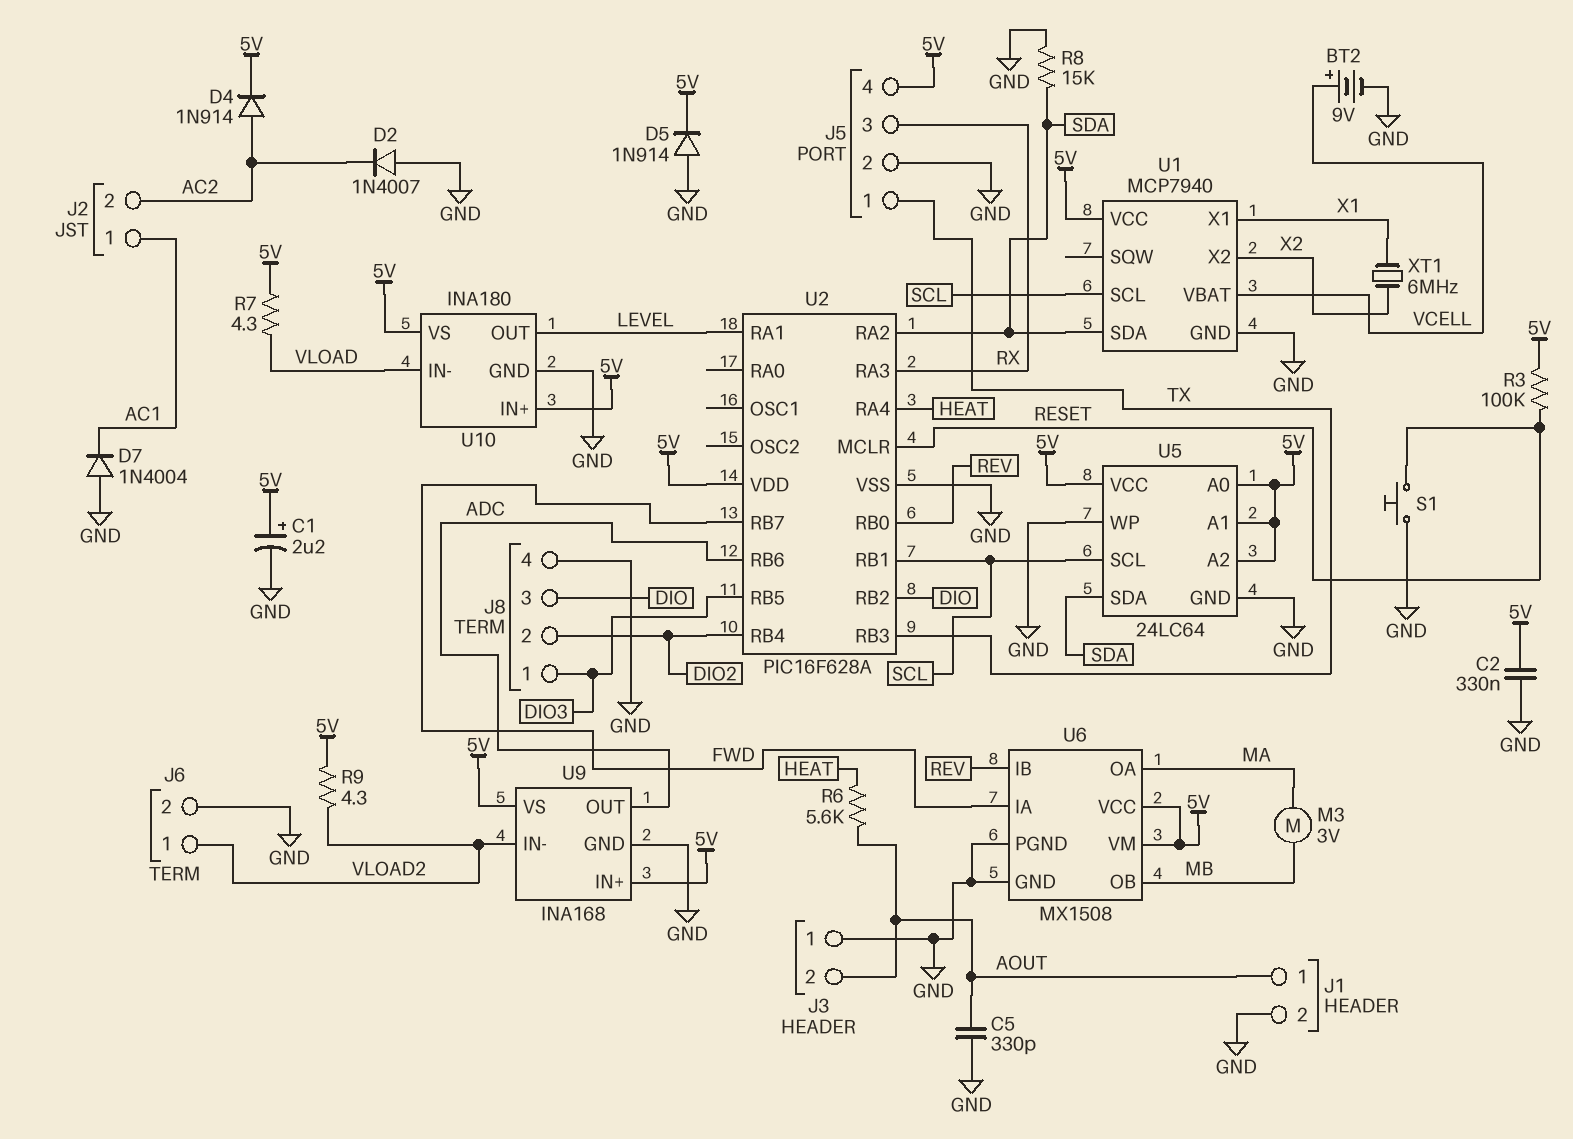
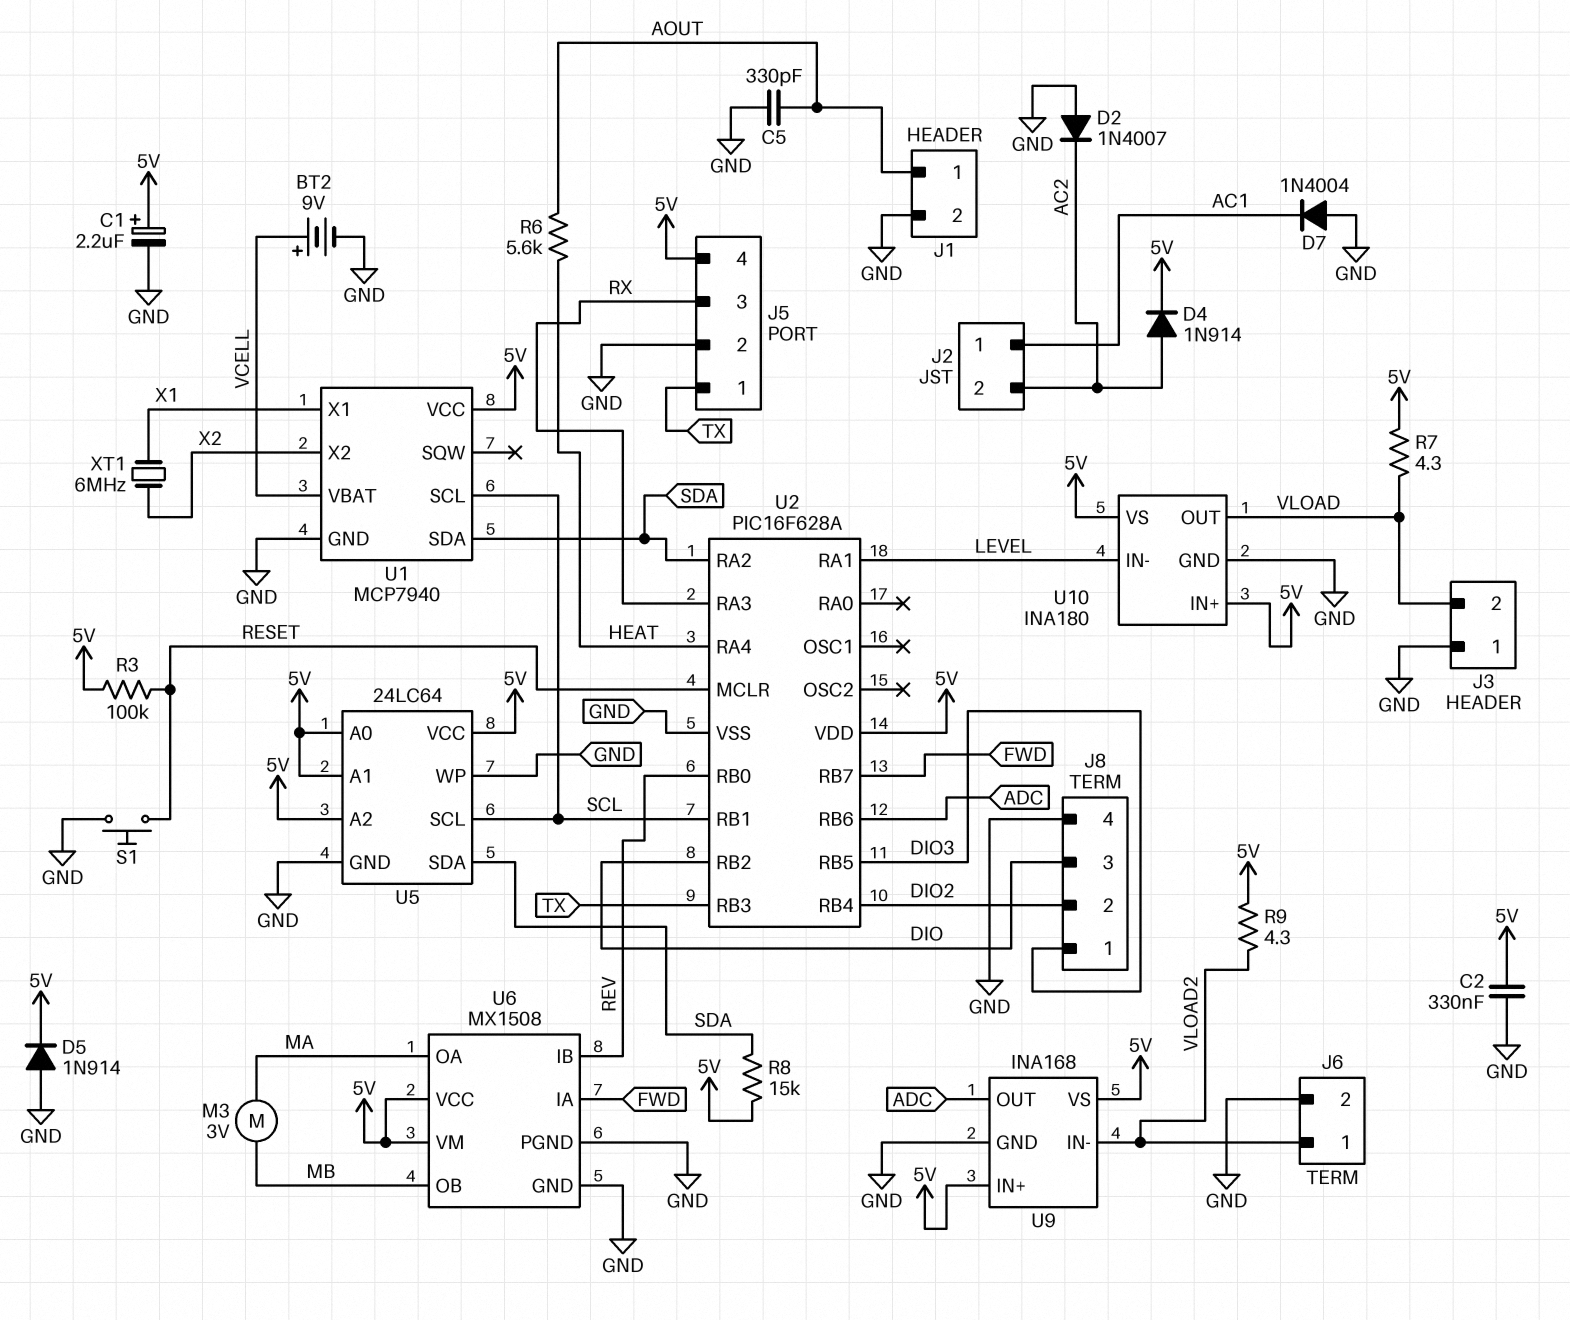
J3 pin 2: AOUT -> VLOAD
R8: 15k (GND, SDA) -> 15k (5V, SDA)
U10 pin IN-: VLOAD -> LEVEL
U10 pin OUT: LEVEL -> VLOAD

